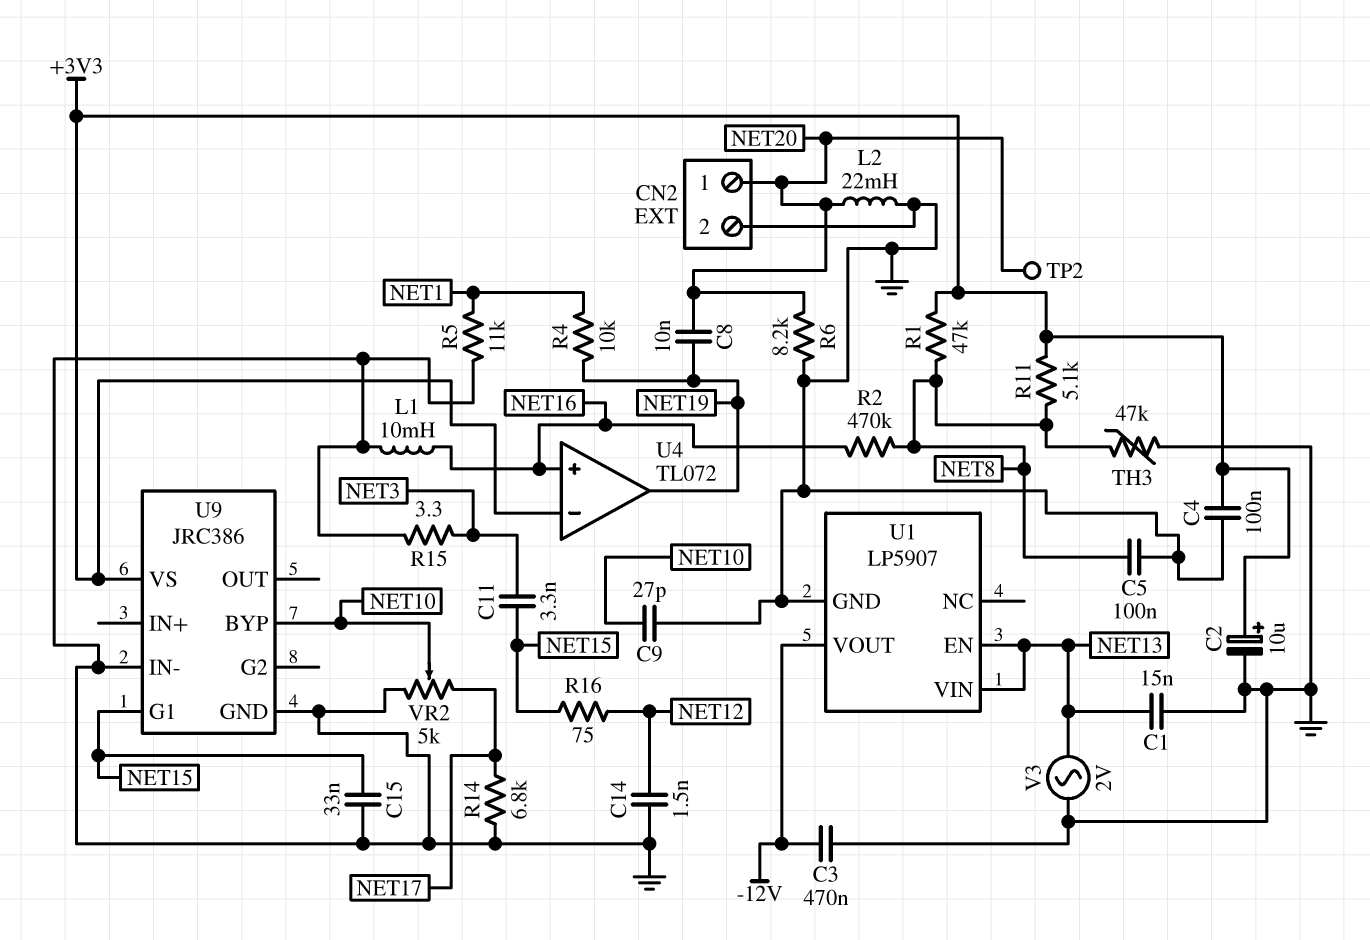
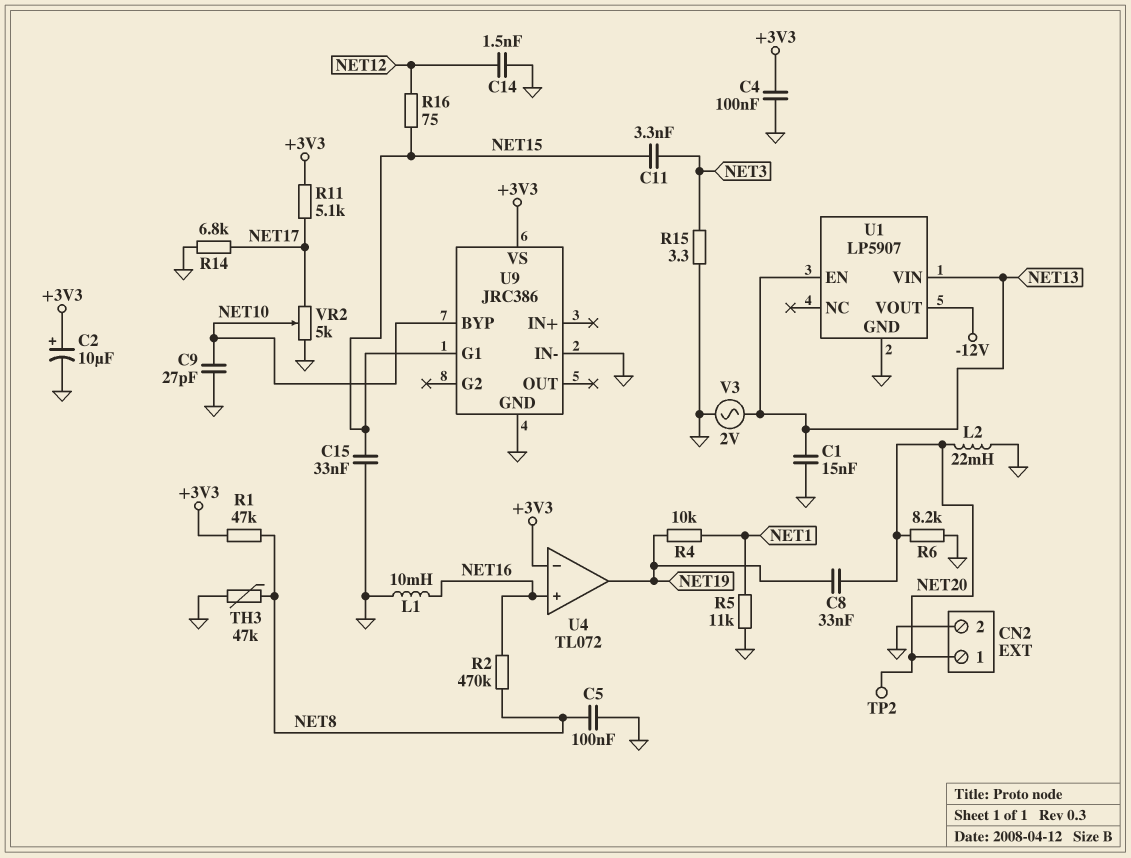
C3: 470nF (-12V, GND) -> none
C8: 10nF (NET19, NET20) -> 33nF (NET19, NET20)
R11: 5.1k (+3V3, NET8) -> 5.1k (+3V3, NET17)

